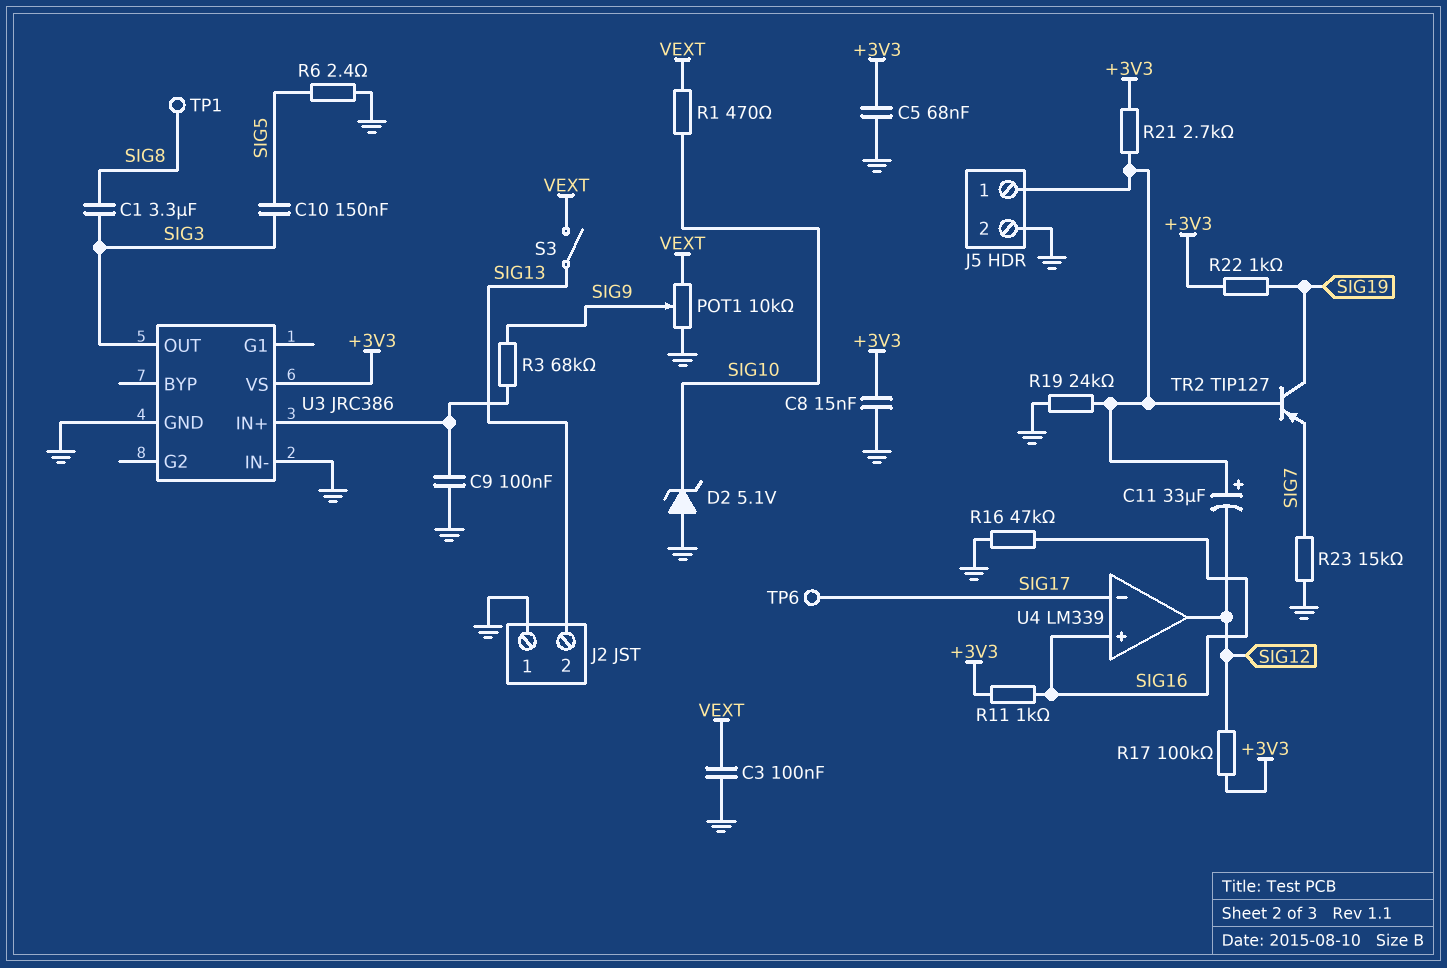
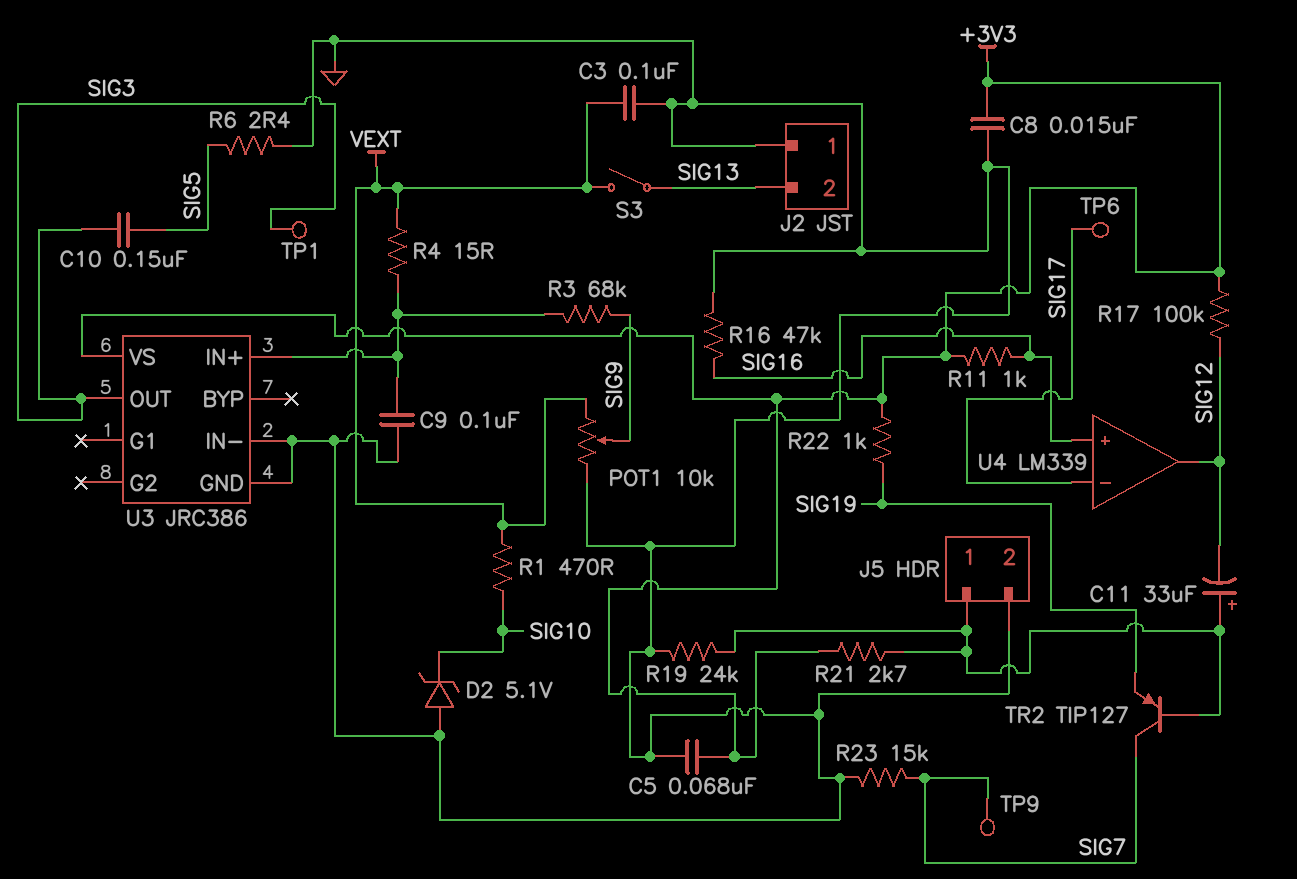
C1: 3.3uF (SIG3, SIG8) -> none
R4: none -> 15 (U3/IN+, VEXT)
TP1: test point (SIG8) -> test point (SIG3)
TP9: none -> test point (SIG7)
TR2: PNP TIP127 (B J5/1, C SIG19, E SIG7) -> PNP TIP127 (B J5/1, C SIG7, E SIG19)

